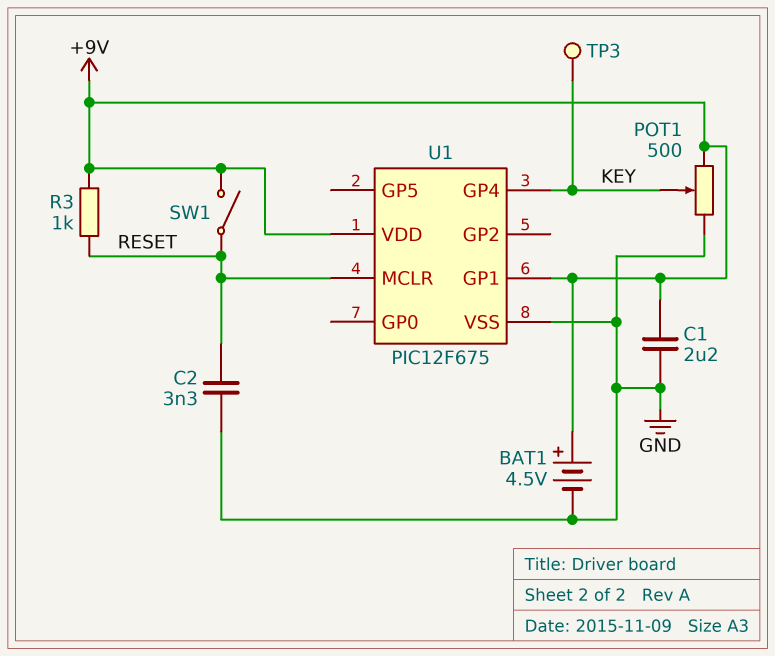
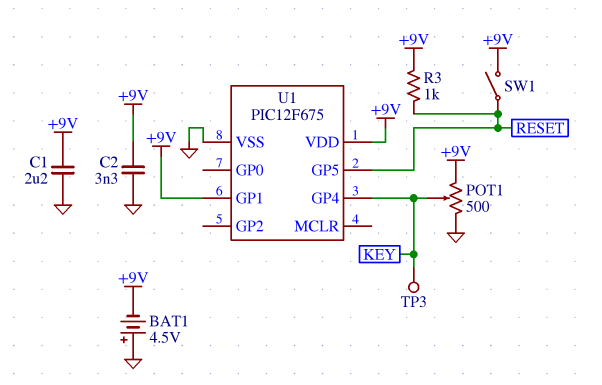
BAT1: 4.5V (plus +9V, minus GND) -> 4.5V (plus GND, minus +9V)
C2: 3.3nF (GND, RESET) -> 3.3nF (+9V, GND)
U1 pin GP5: none -> RESET
U1 pin MCLR: RESET -> none

